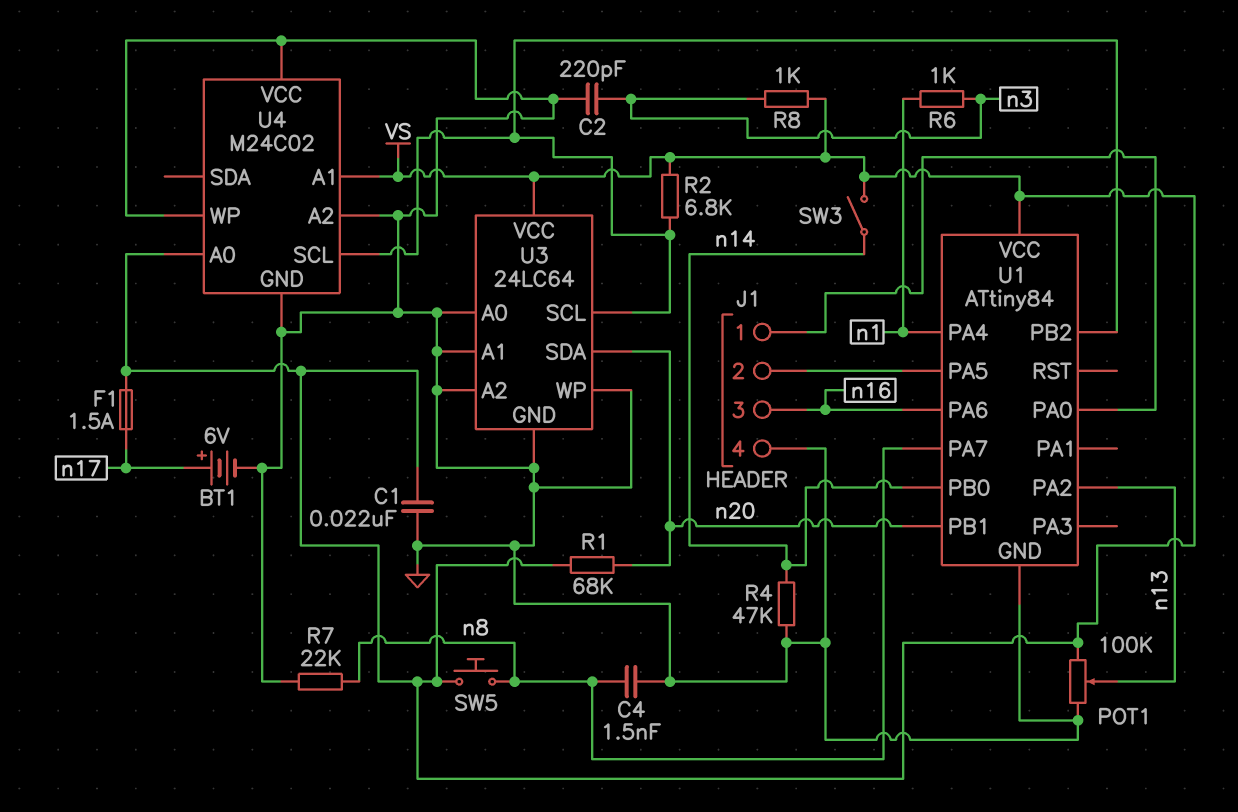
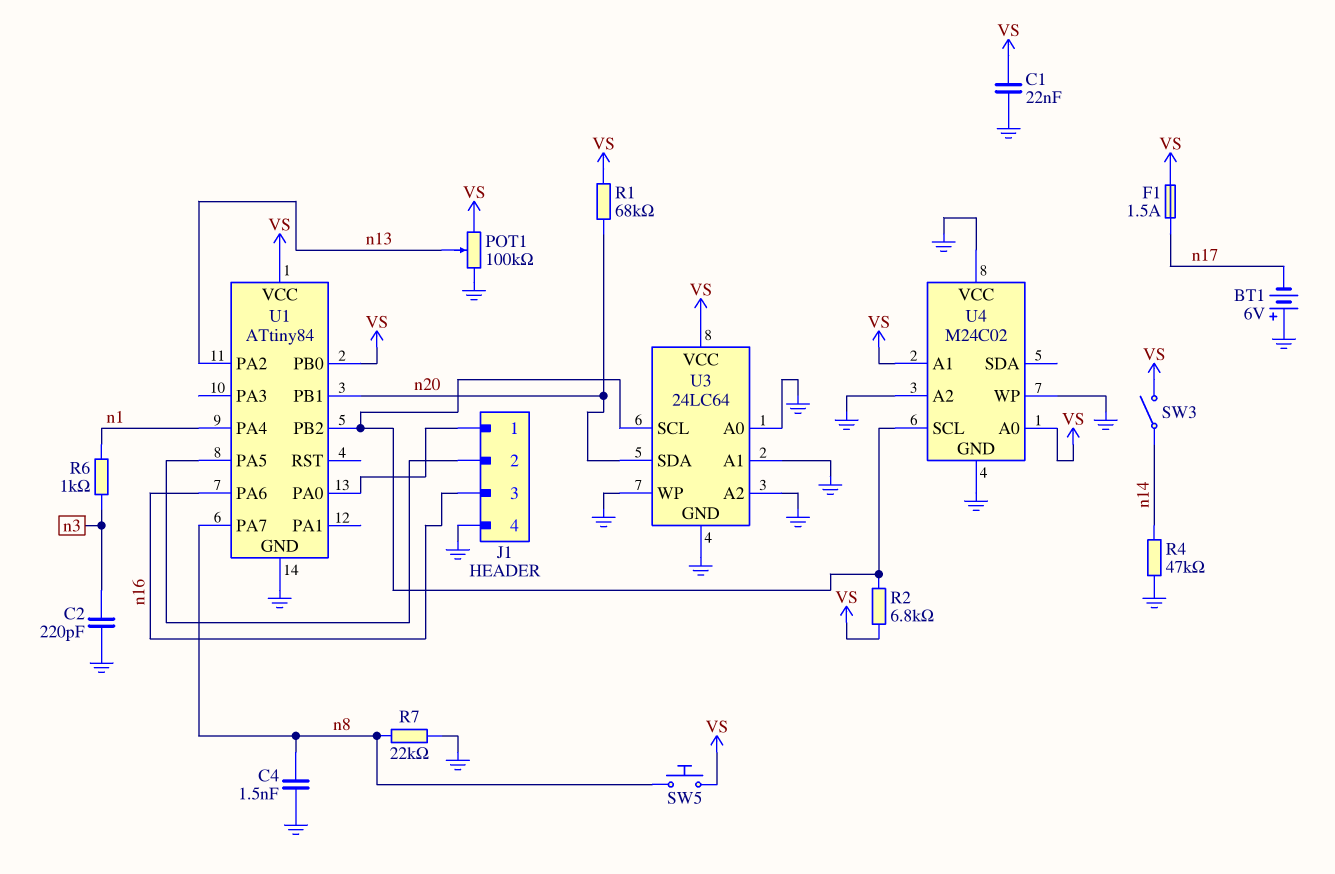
BT1: 6V (plus n17, minus GND) -> 6V (plus GND, minus n17)
R8: 1k (VS, n3) -> none
U1 pin PB0: n14 -> VS

